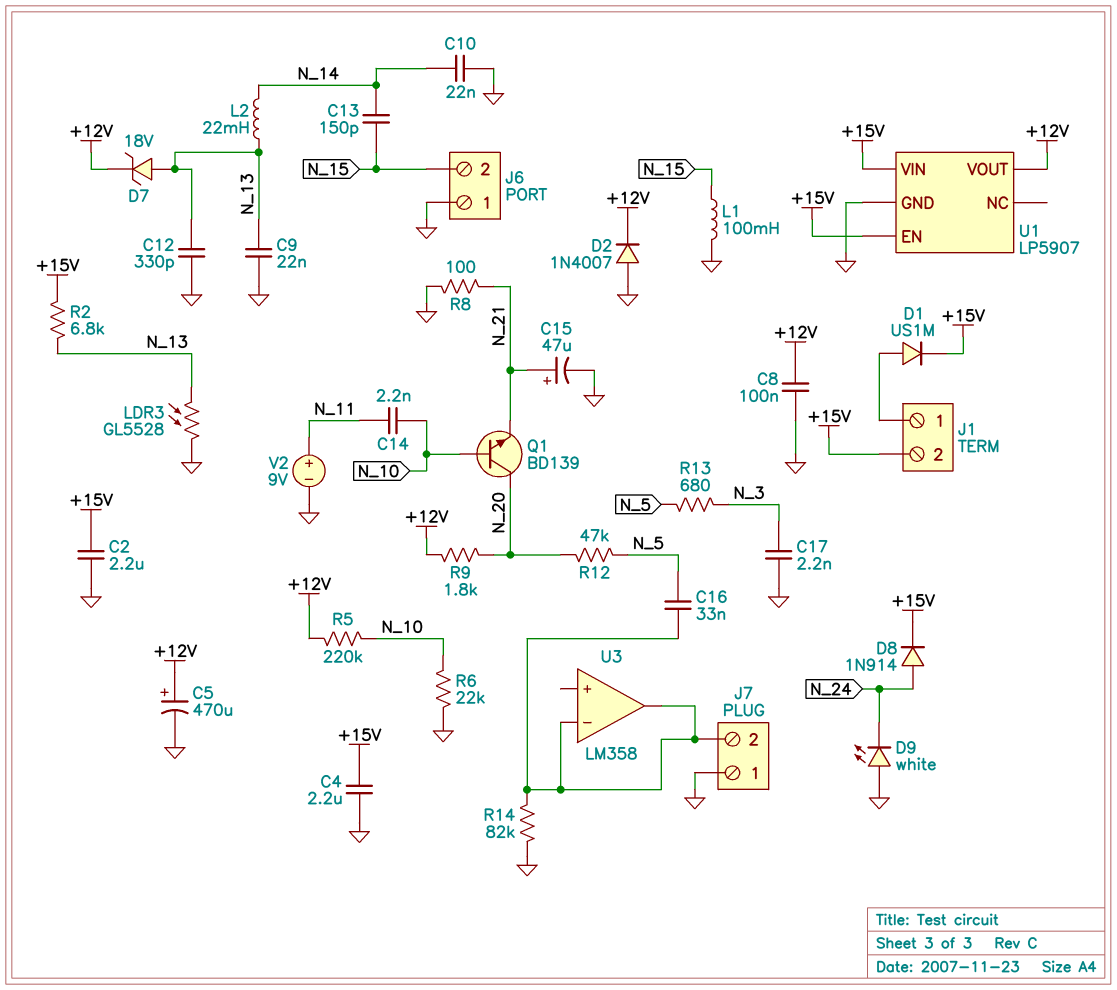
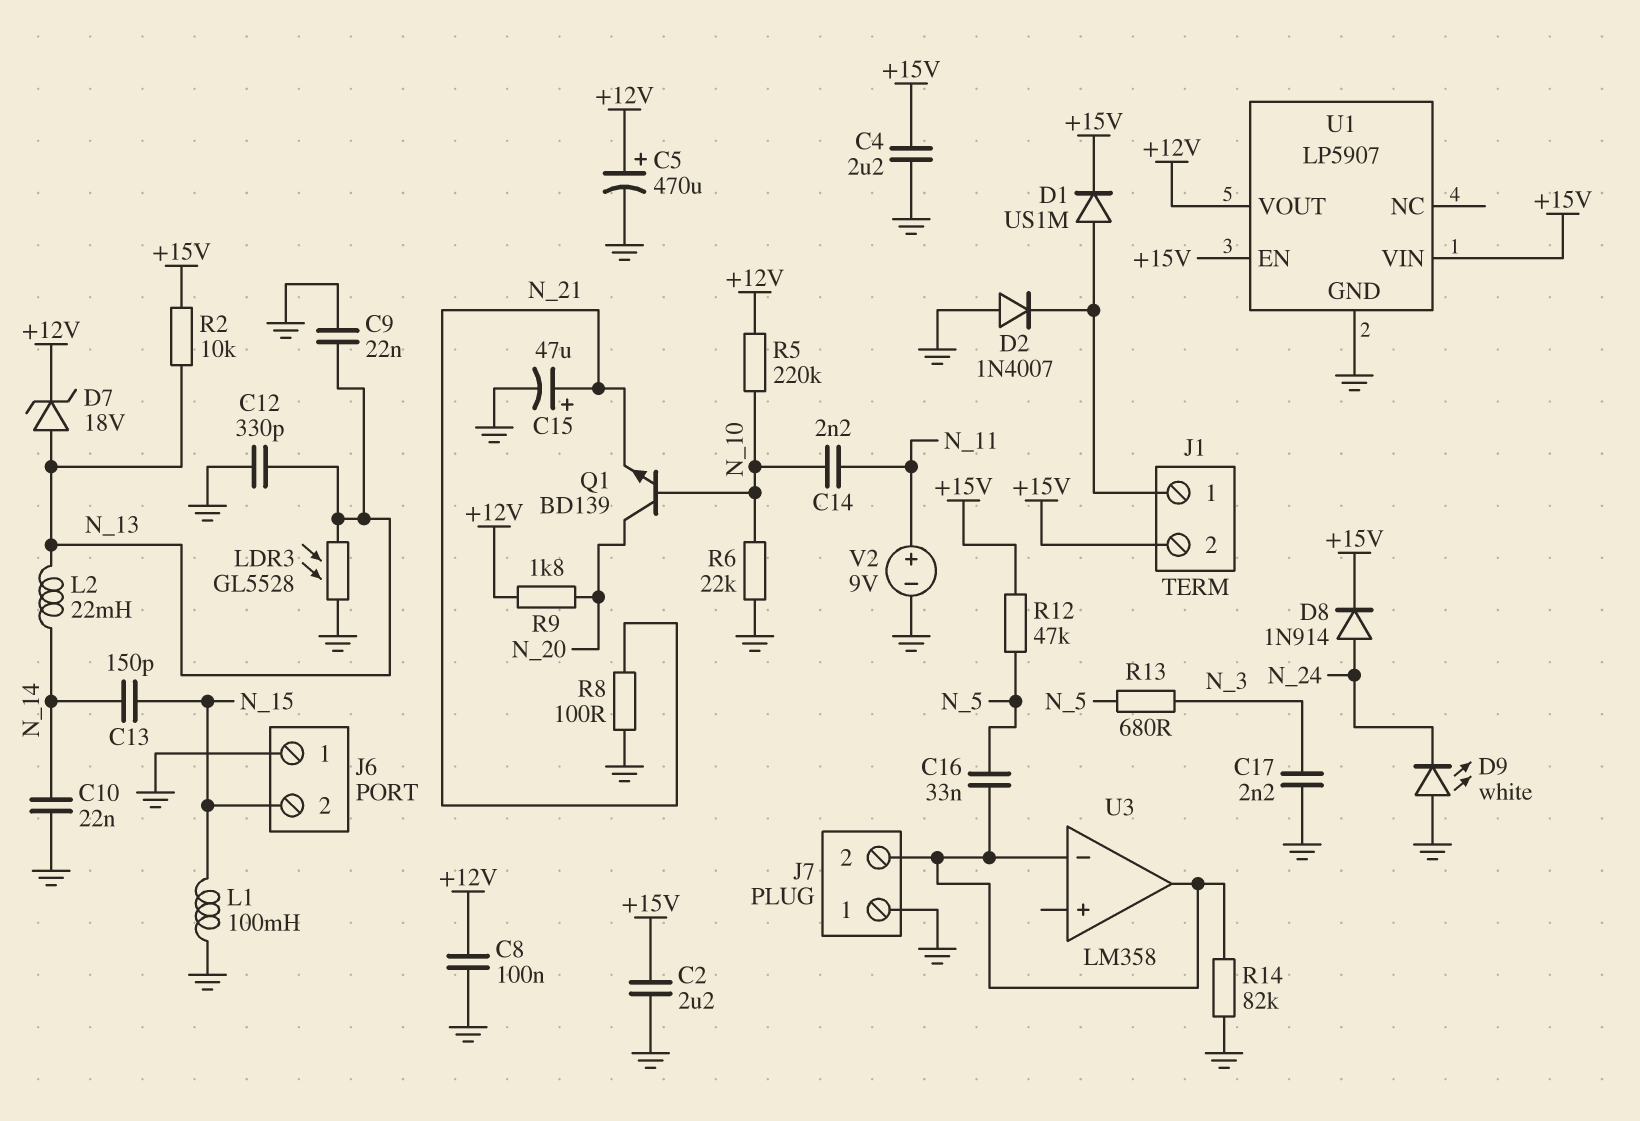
D2: diode 1N4007 (A GND, K +12V) -> diode 1N4007 (A GND, K J1/1)
R2: 6.8k (+15V, N_13) -> 10k (+15V, N_13)
R12: 47k (N_5, N_20) -> 47k (+15V, N_5)

